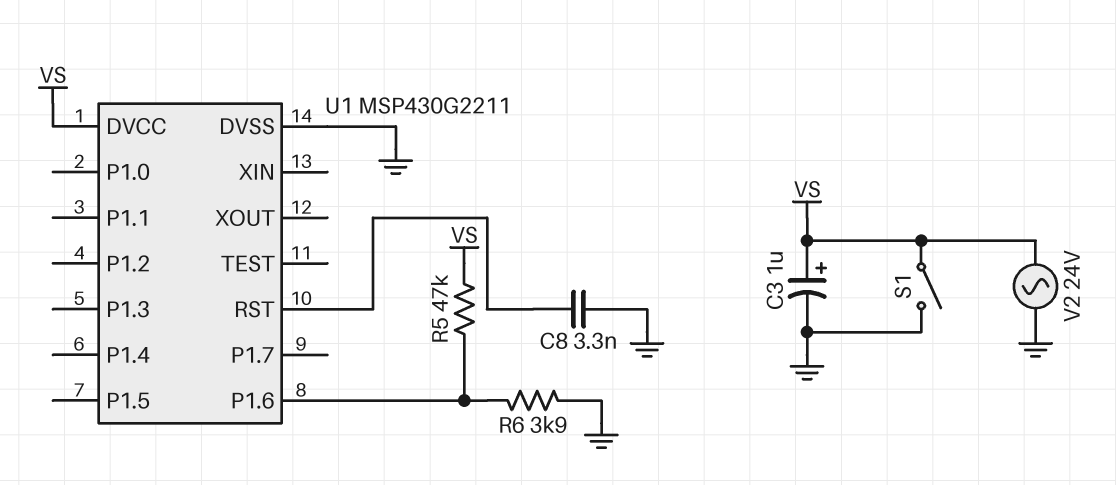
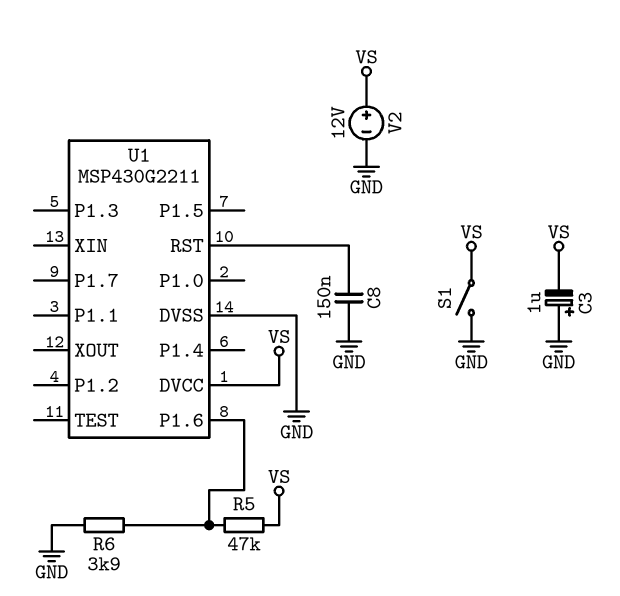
C3: 1uF (plus VS, minus GND) -> 1uF (plus GND, minus VS)
C8: 3.3nF (GND, U1/RST) -> 150nF (GND, U1/RST)
V2: AC 24V (GND, VS) -> 12V (plus VS, minus GND)

